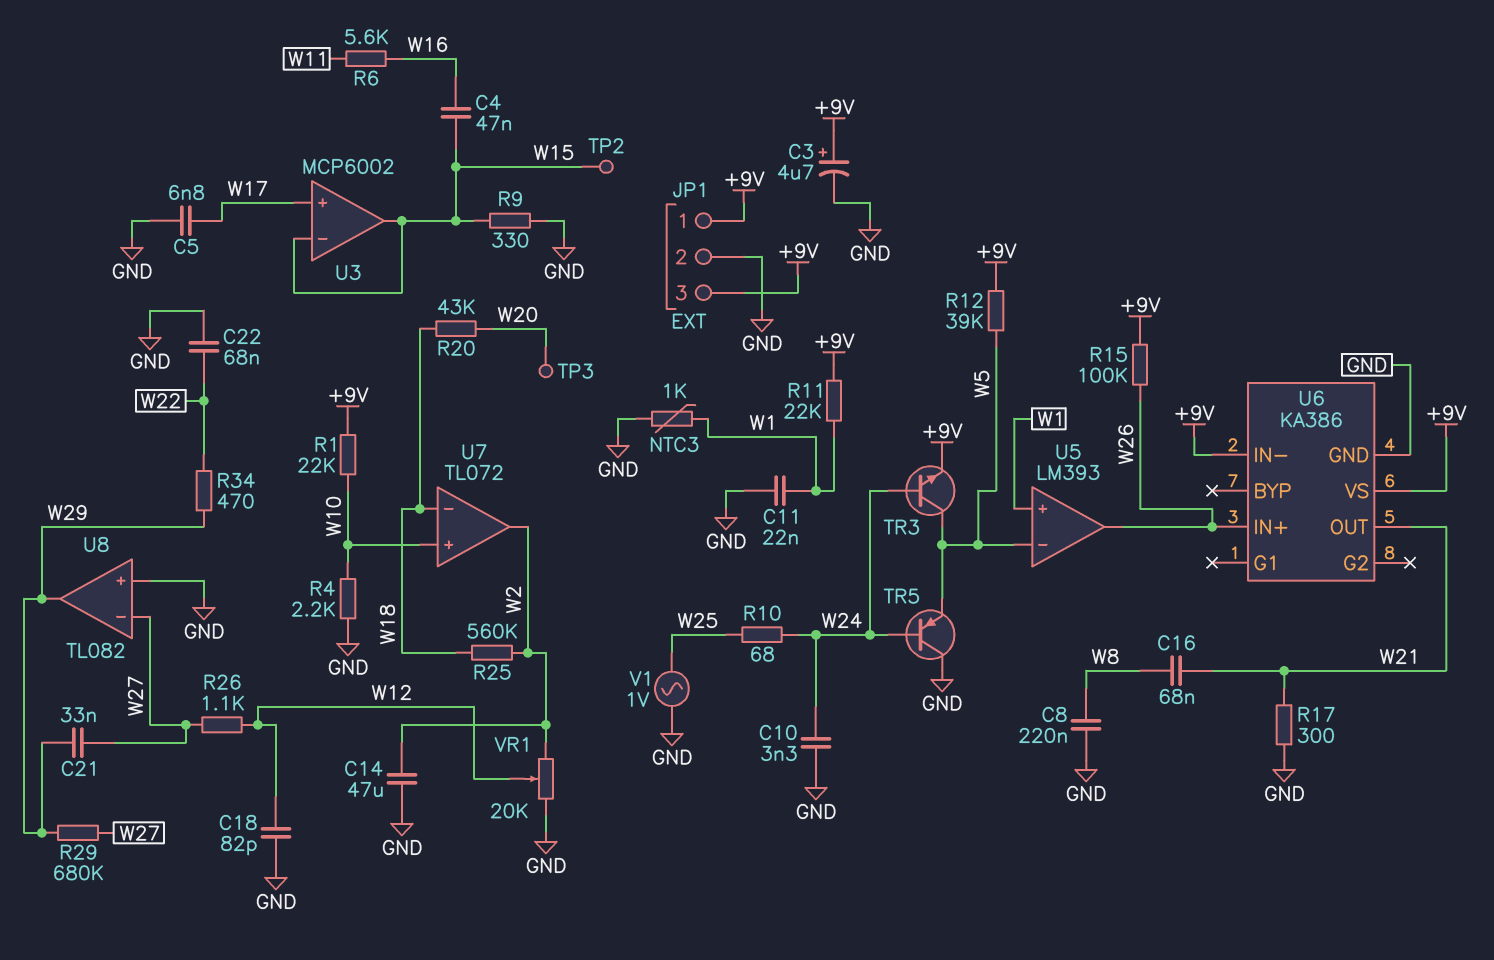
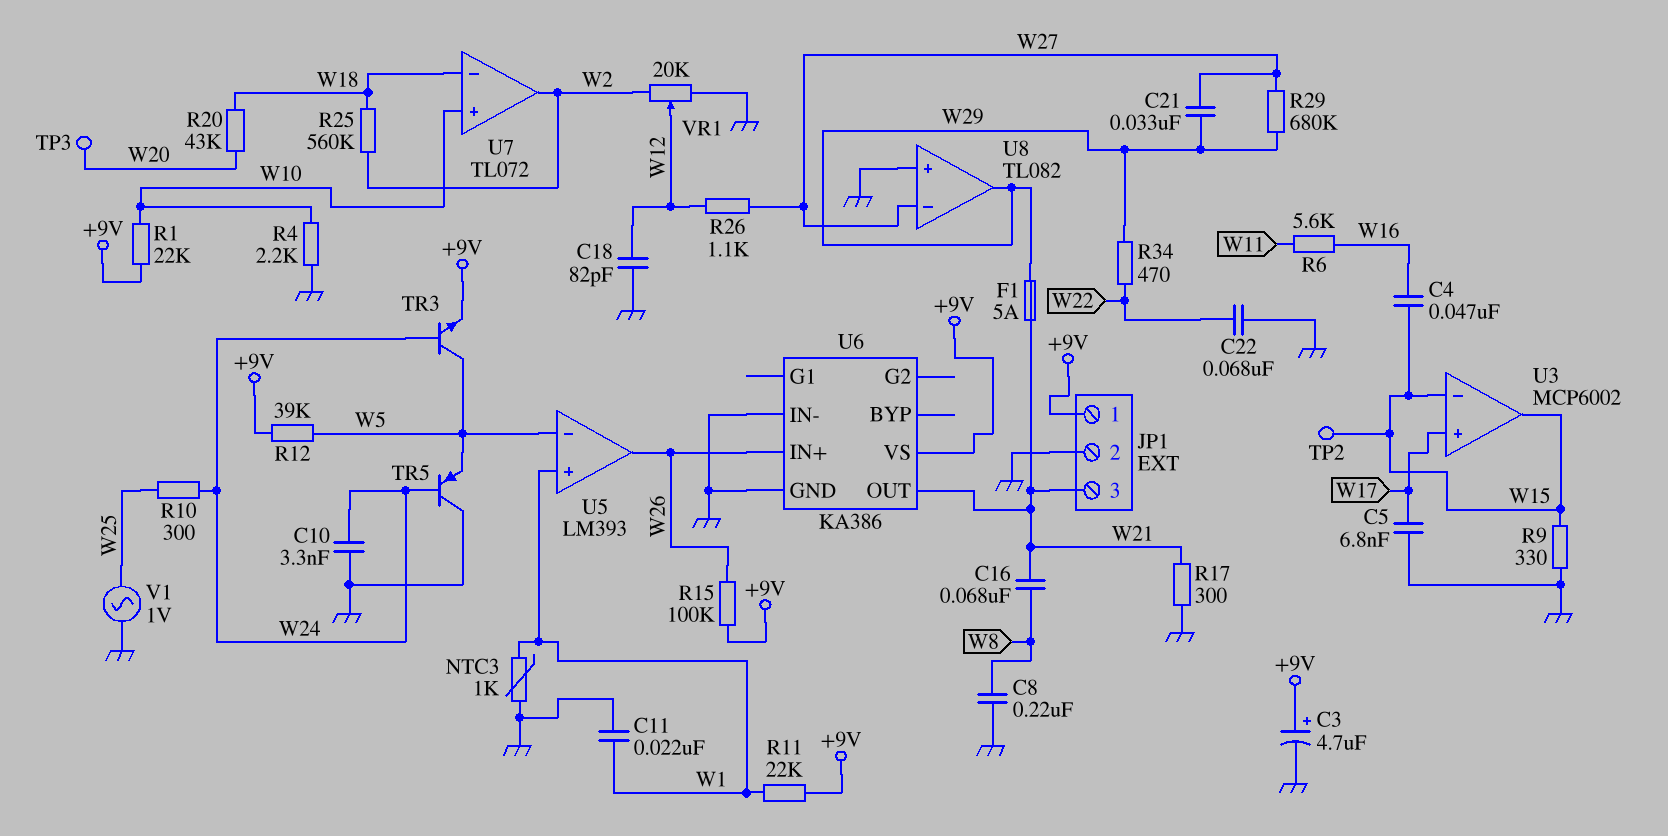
C14: 47uF (GND, W2) -> none
F1: none -> 5A (W21, W29)
JP1 pin 3: +9V -> W21
R10: 68 (W24, W25) -> 300 (W24, W25)
U6 pin IN-: +9V -> GND

